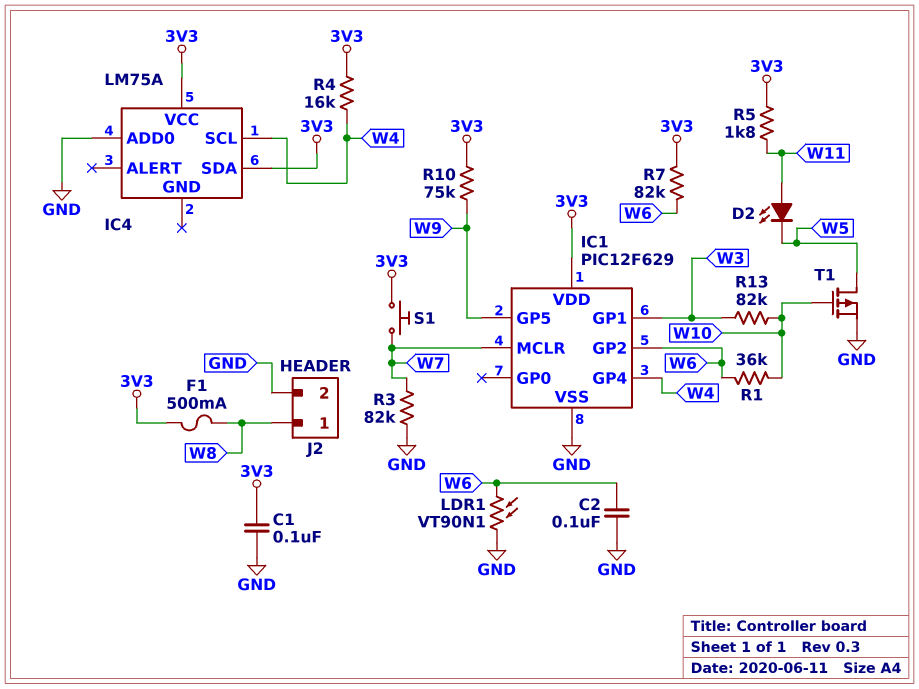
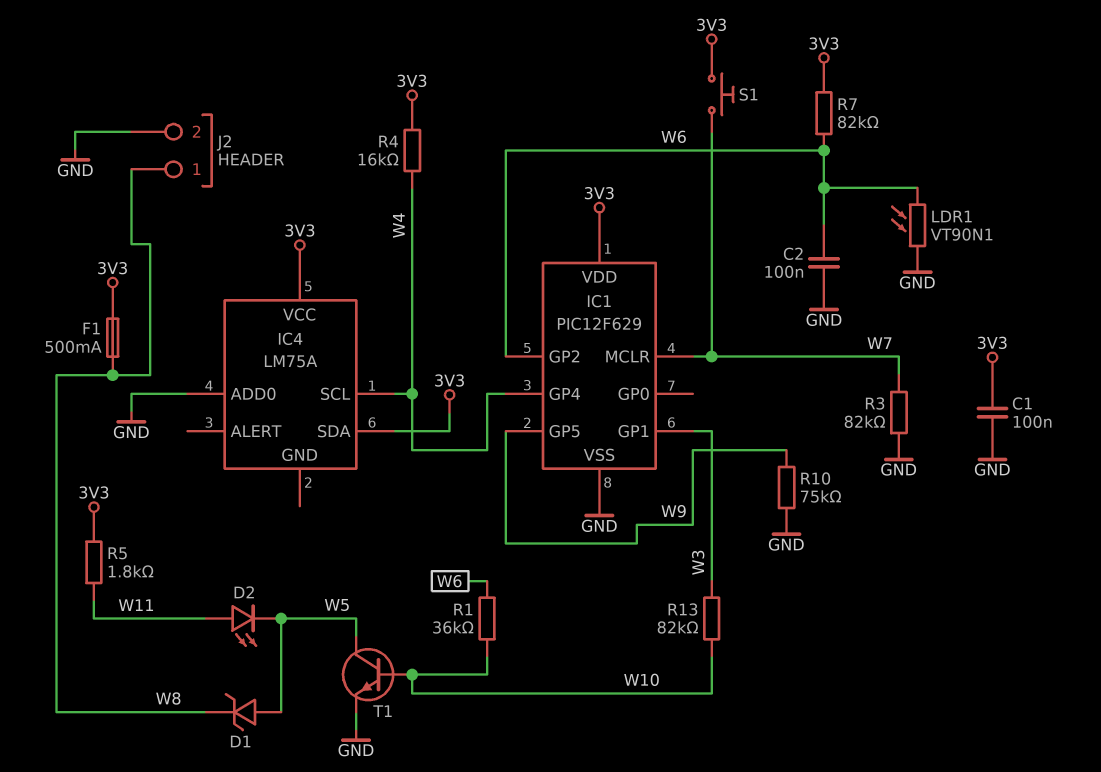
D1: none -> zener (A W5, K W8)
R10: 75k (3V3, W9) -> 75k (GND, W9)
T1: PMOS (G W10, D W5, S GND) -> NPN (B W10, C W5, E GND)

